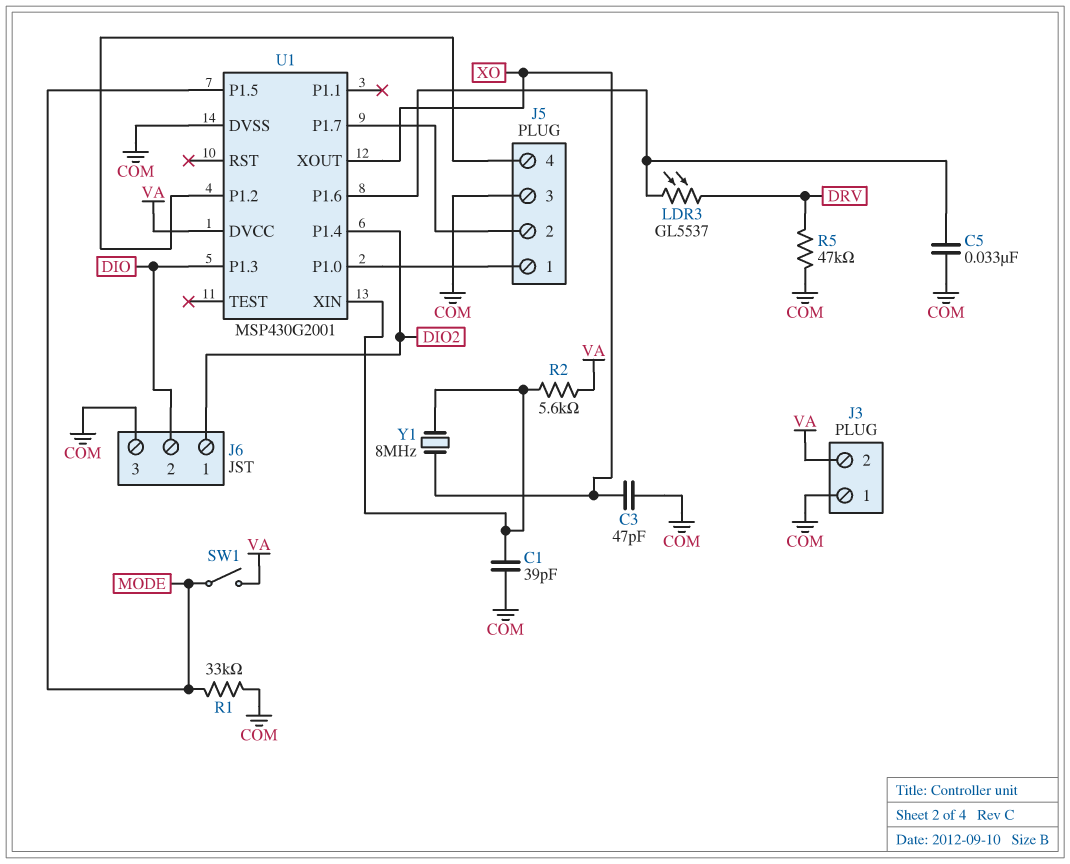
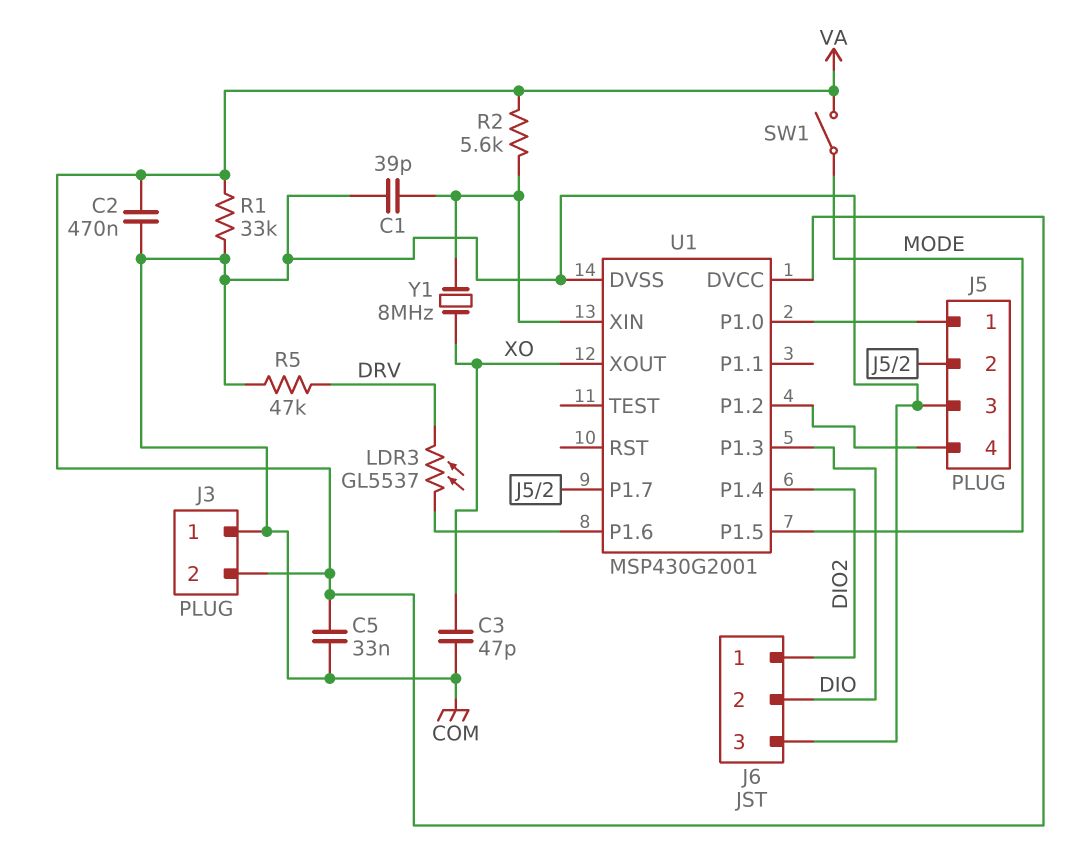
C2: none -> 470nF (COM, VA)
C5: 33nF (COM, U1/P1.6) -> 33nF (COM, VA)
R1: 33k (COM, MODE) -> 33k (COM, VA)

